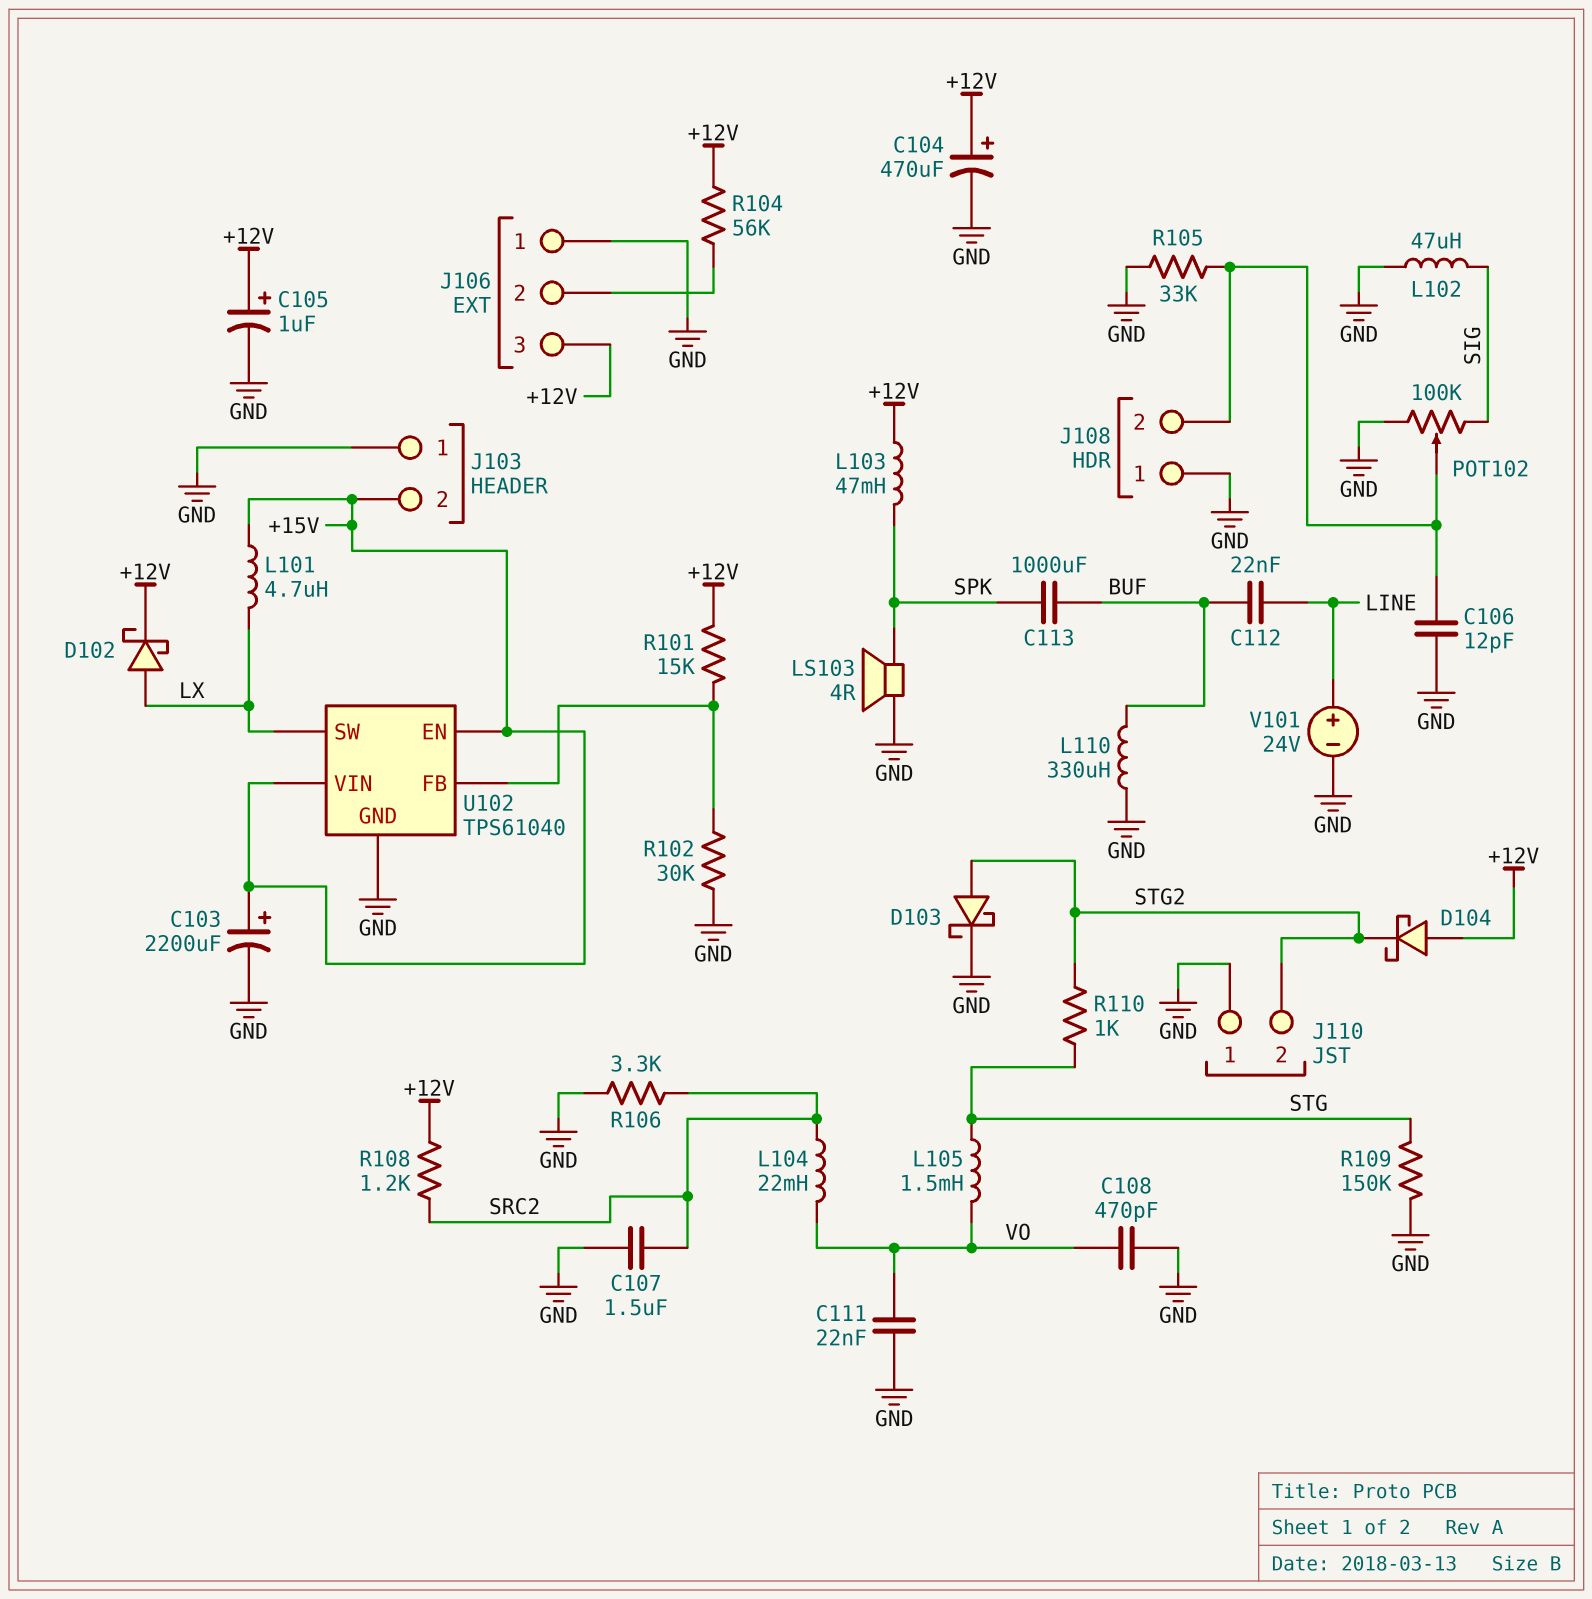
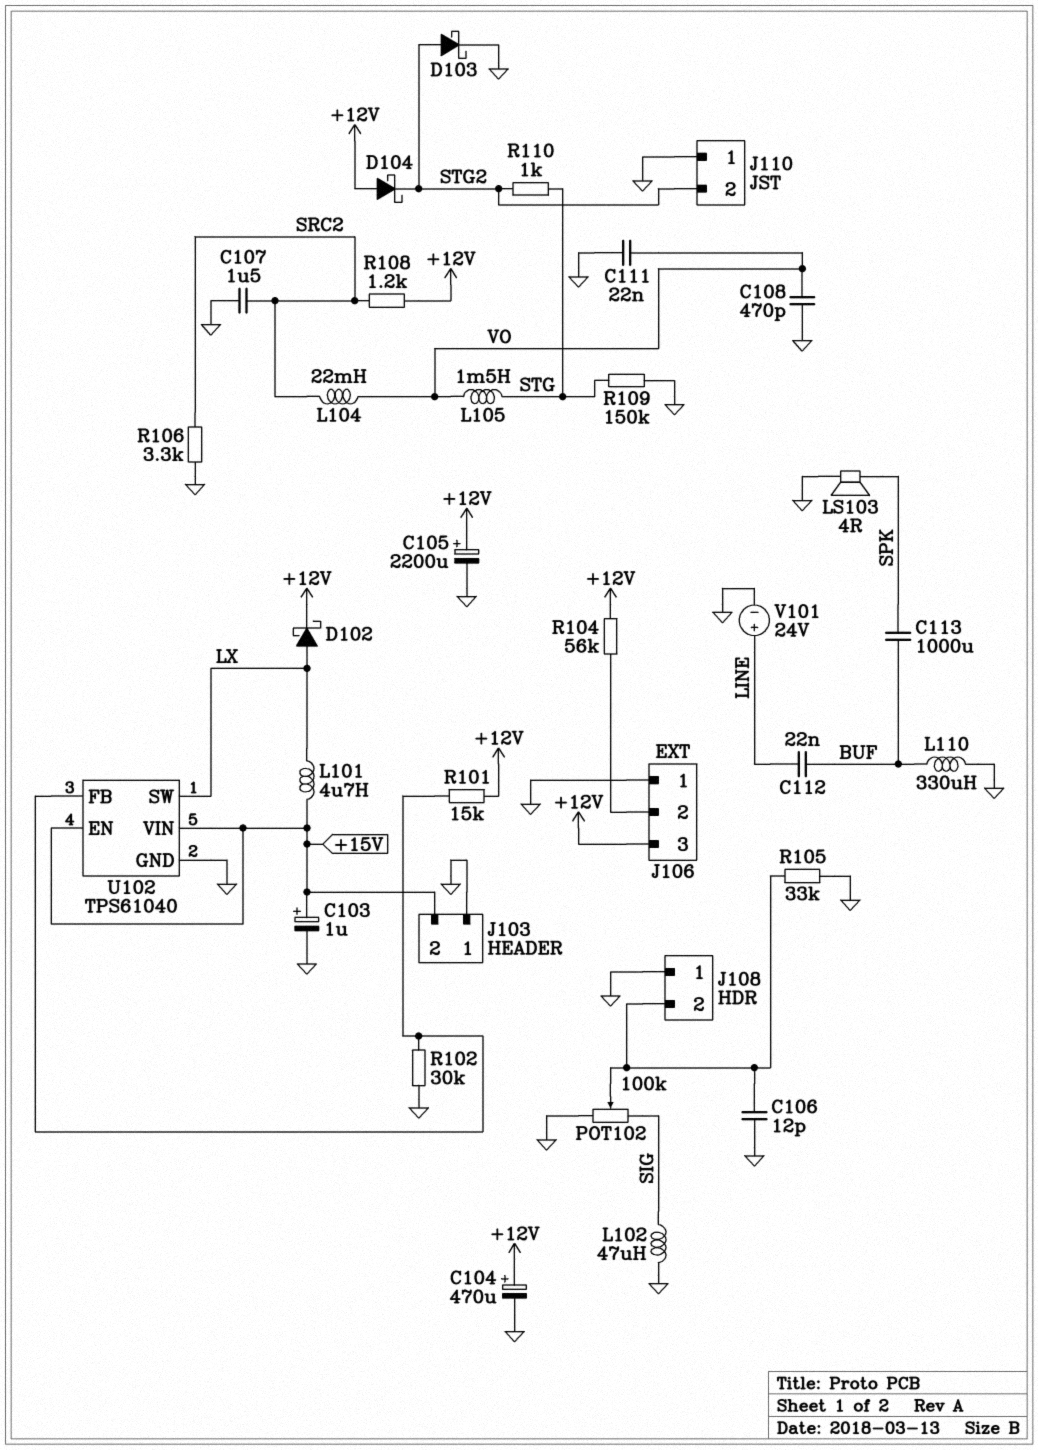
C103: 2200uF (plus +15V, minus GND) -> 1uF (plus +15V, minus GND)
C105: 1uF (plus +12V, minus GND) -> 2200uF (plus +12V, minus GND)
L103: 47mH (+12V, SPK) -> none

